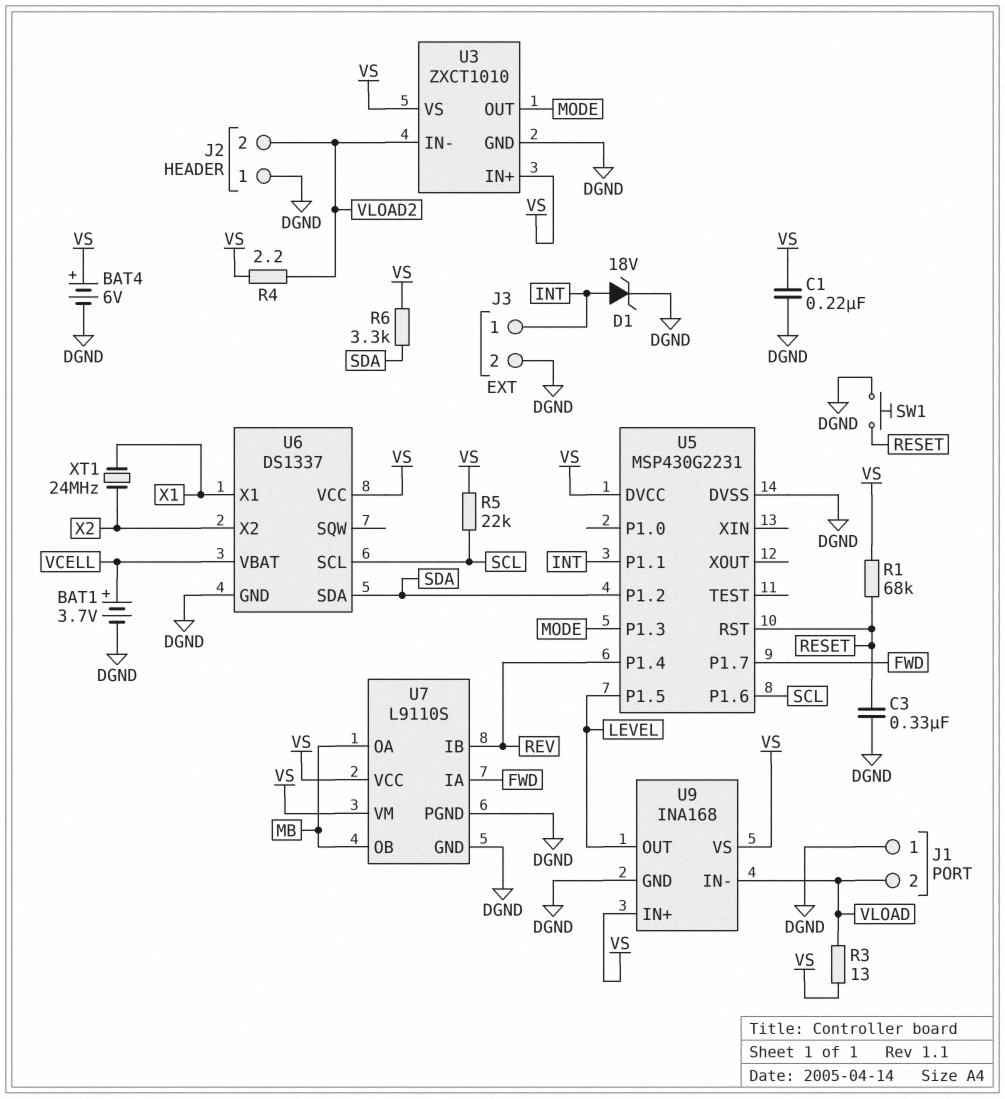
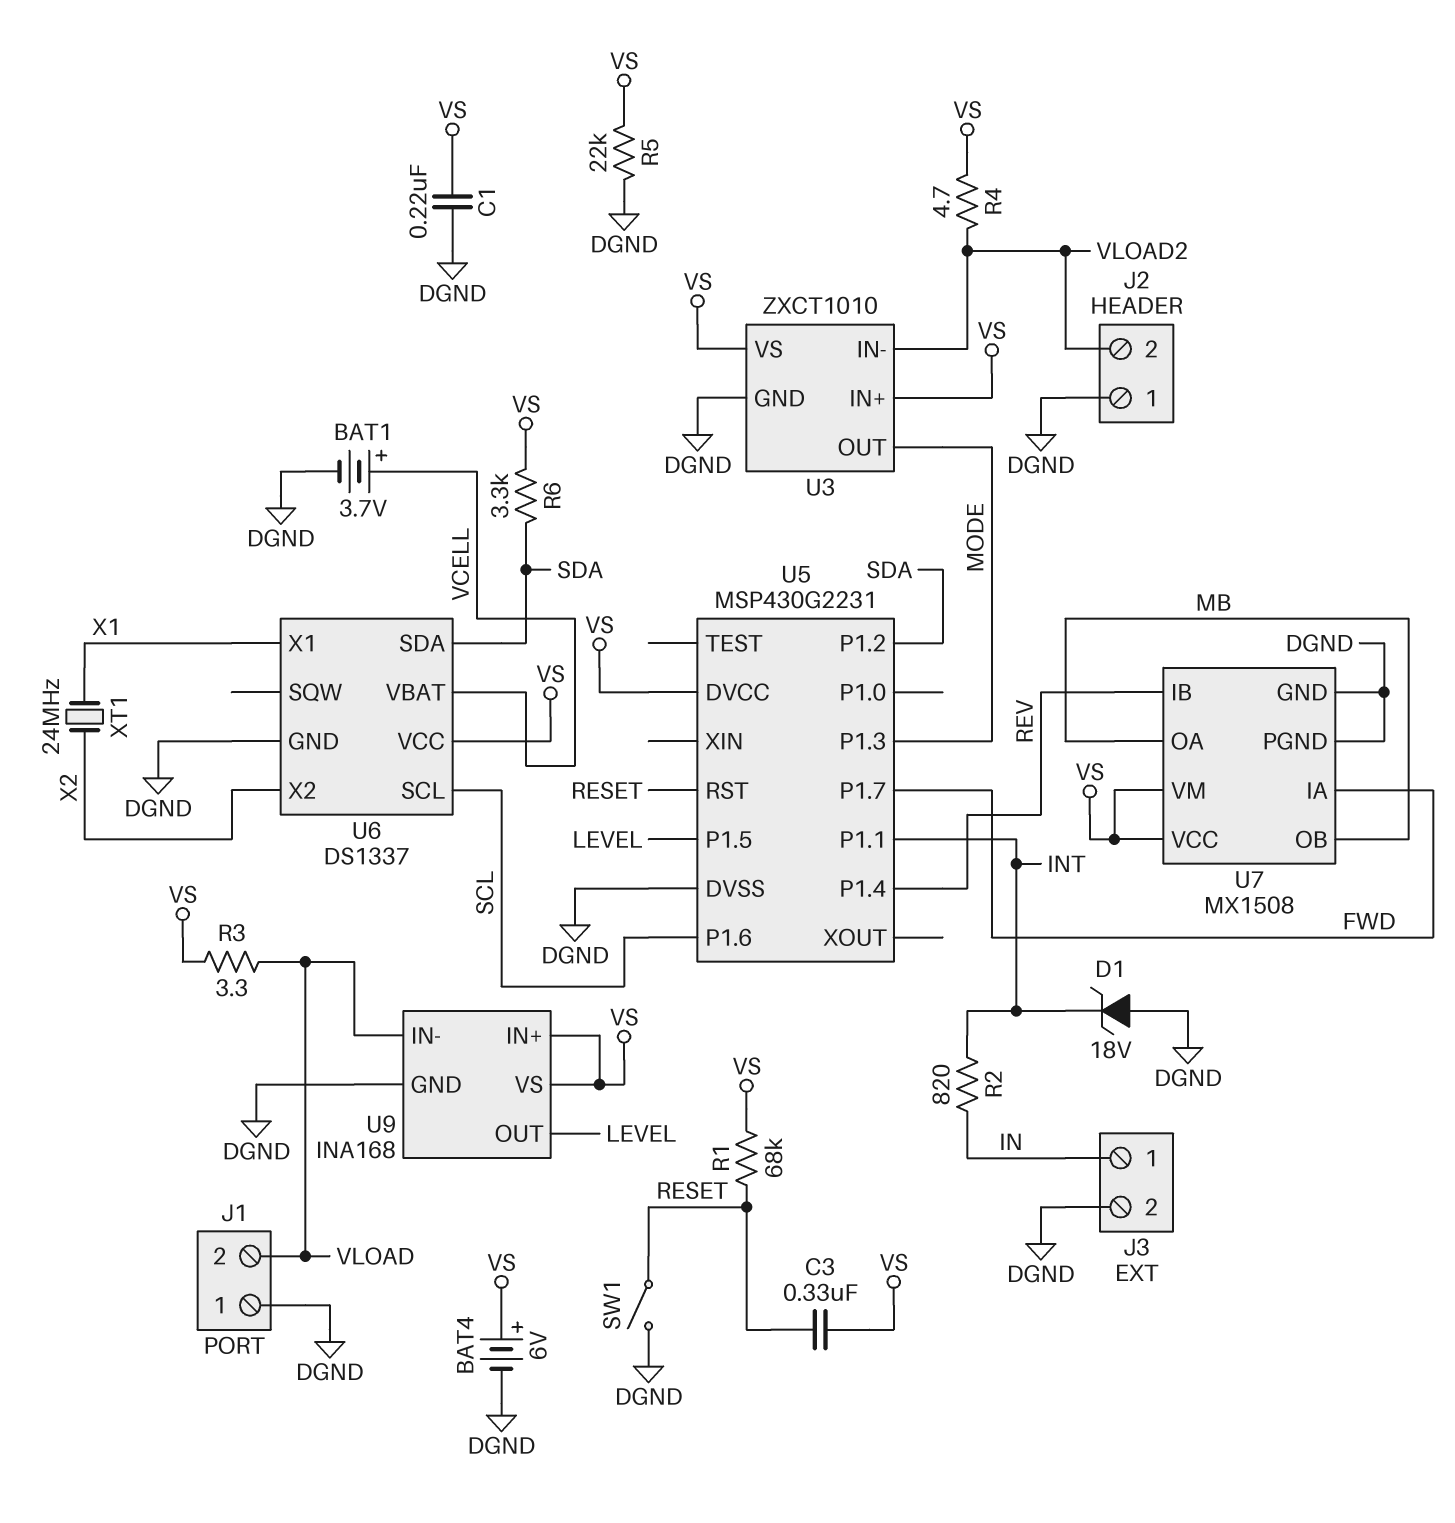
C3: 330nF (DGND, RESET) -> 330nF (RESET, VS)
D1: zener 18V (A INT, K DGND) -> zener 18V (A DGND, K INT)
J3 pin 1: INT -> IN
R2: none -> 820 (IN, INT)
R3: 13 (VLOAD, VS) -> 3.3 (VLOAD, VS)
R4: 2.2 (VLOAD2, VS) -> 4.7 (VLOAD2, VS)
R5: 22k (SCL, VS) -> 22k (DGND, VS)
SW1: button (DGND, RESET) -> switch (DGND, RESET)
U7: L9110S -> MX1508

